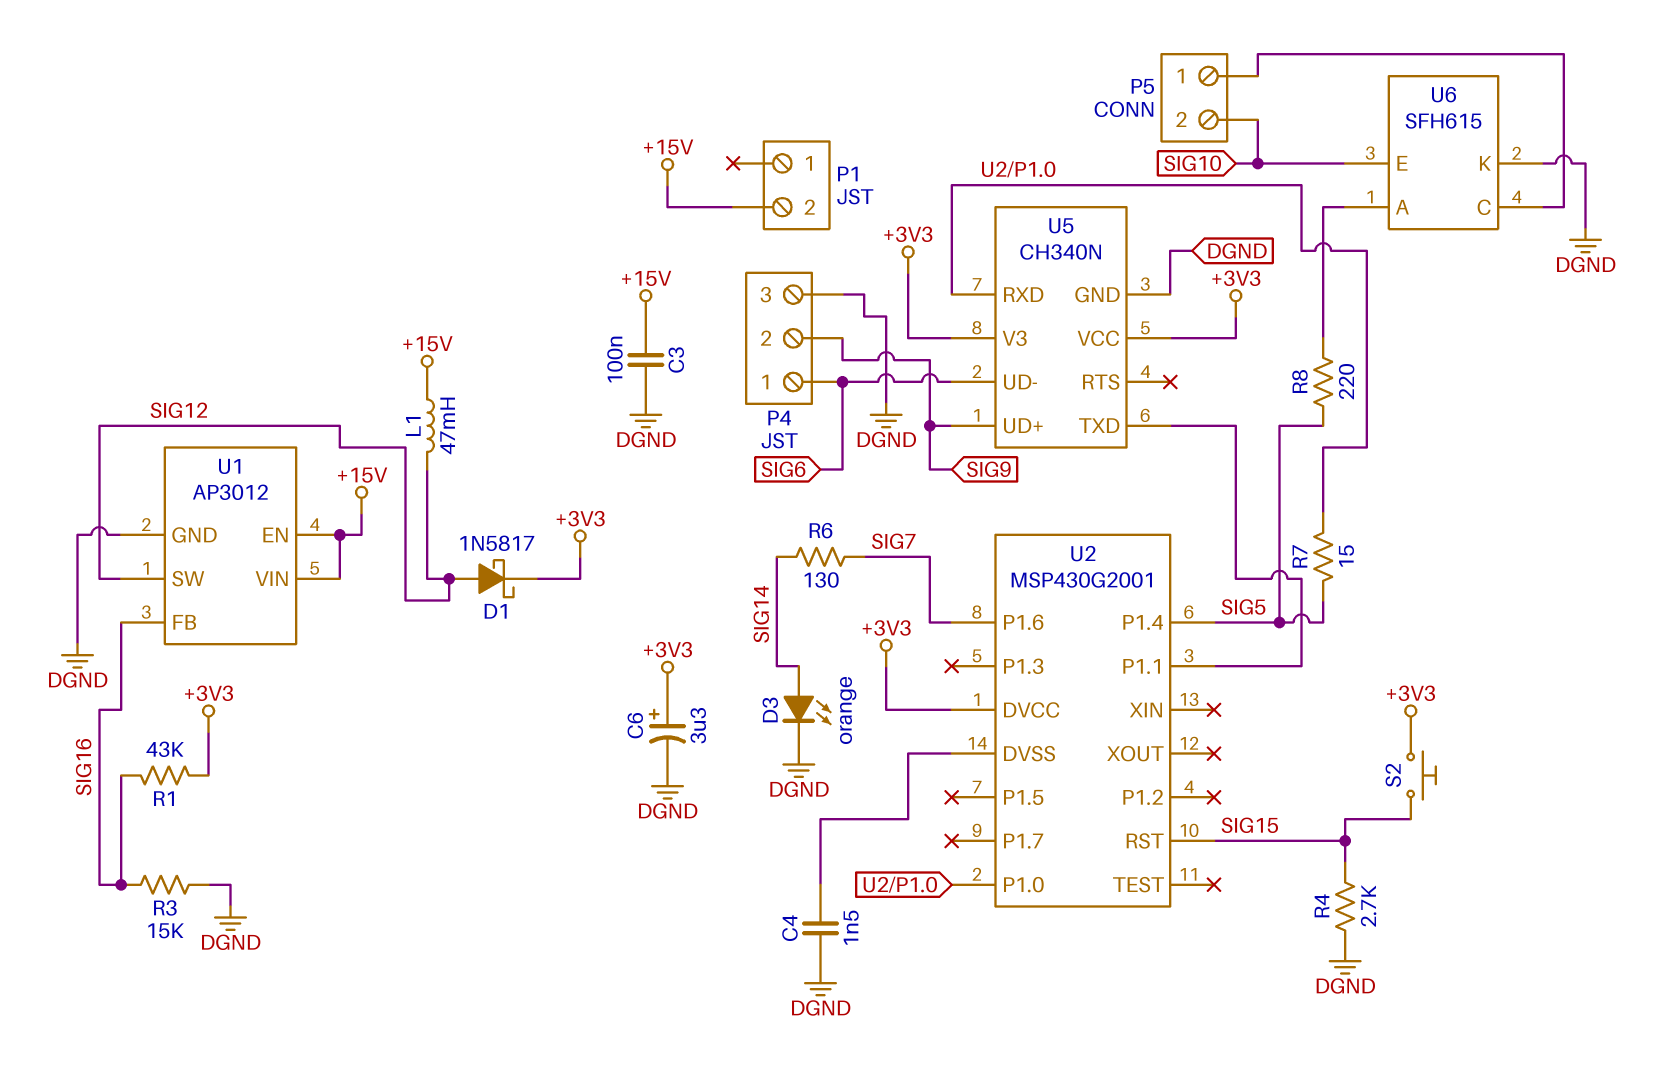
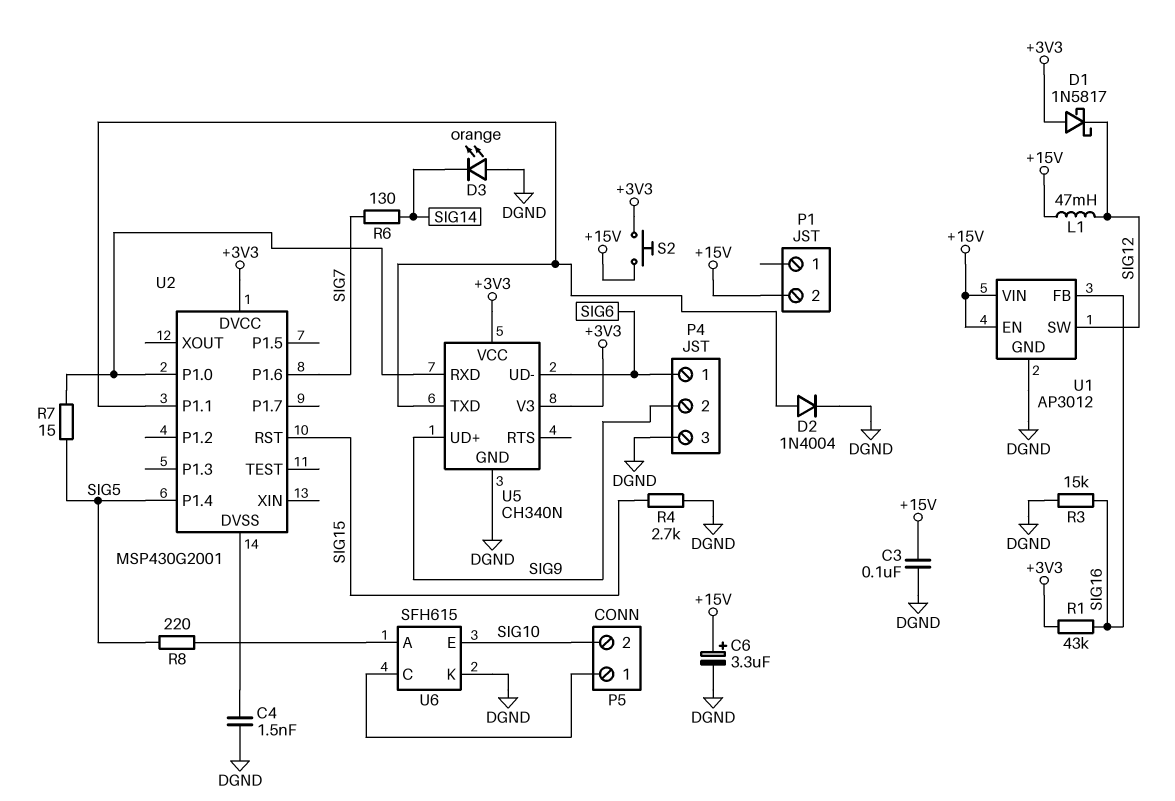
C6: 3.3uF (plus +3V3, minus DGND) -> 3.3uF (plus +15V, minus DGND)
D1: schottky 1N5817 (A SIG12, K +3V3) -> schottky 1N5817 (A +3V3, K SIG12)
D2: none -> diode 1N4004 (A U2/P1.1, K DGND)
D3: LED orange (A SIG14, K DGND) -> LED orange (A DGND, K SIG14)
S2: button (+3V3, SIG15) -> button (+3V3, +15V)

